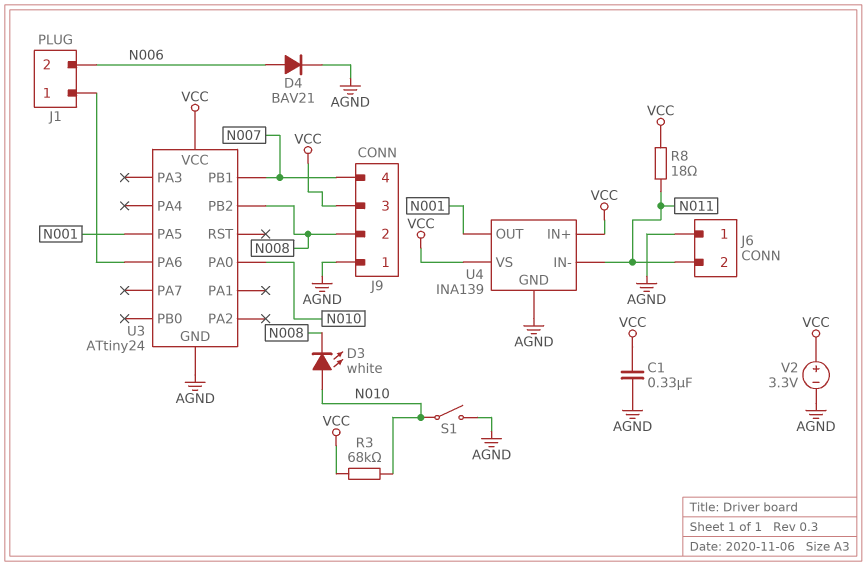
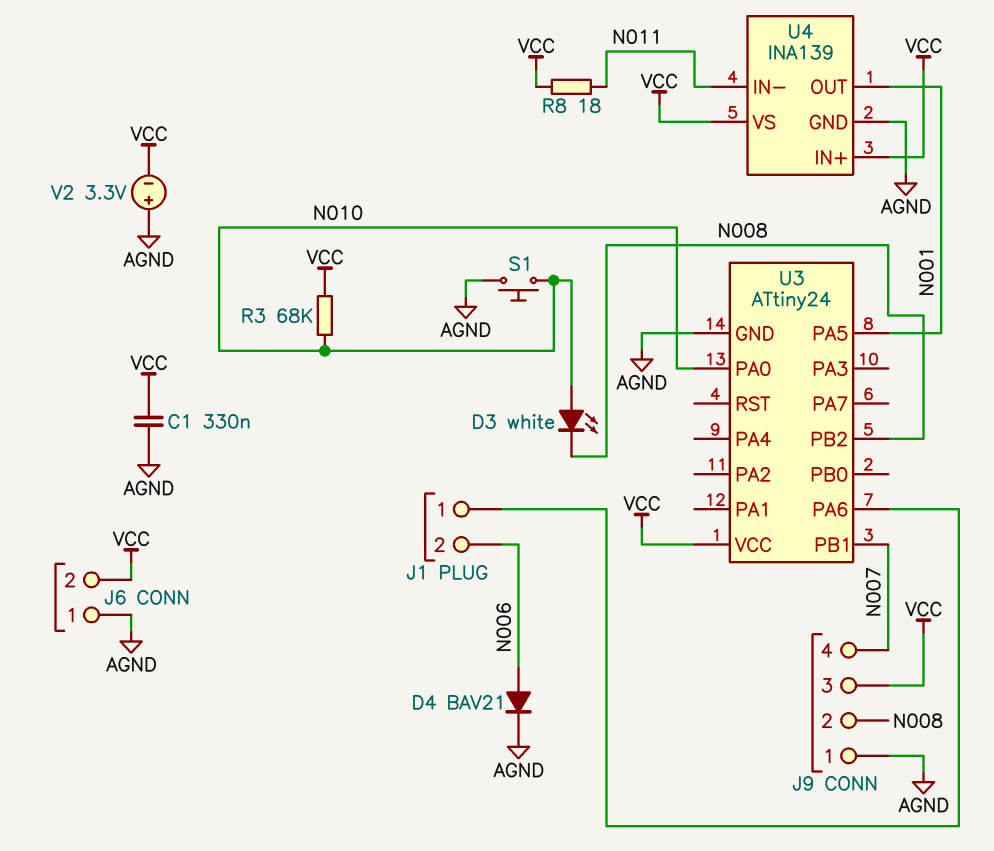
J6 pin 2: N011 -> VCC
S1: switch (AGND, N010) -> button (AGND, N010)
V2: 3.3V (plus VCC, minus AGND) -> 3.3V (plus AGND, minus VCC)

